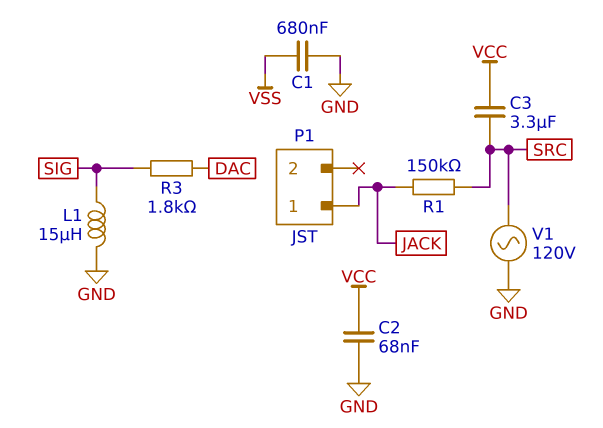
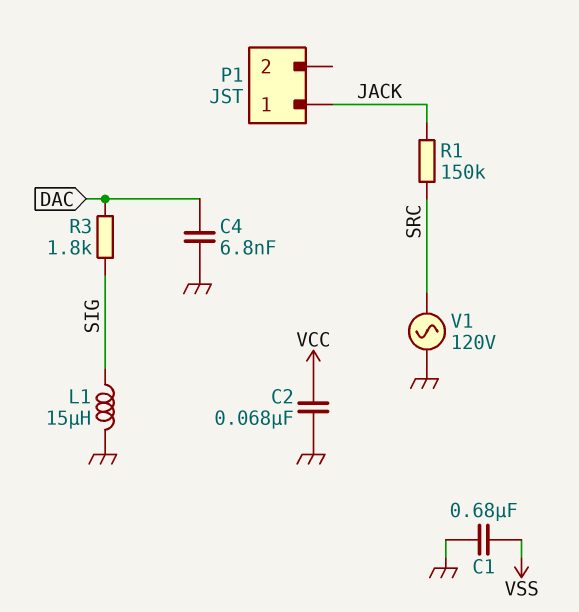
C3: 3.3uF (SRC, VCC) -> none
C4: none -> 6.8nF (DAC, GND)

